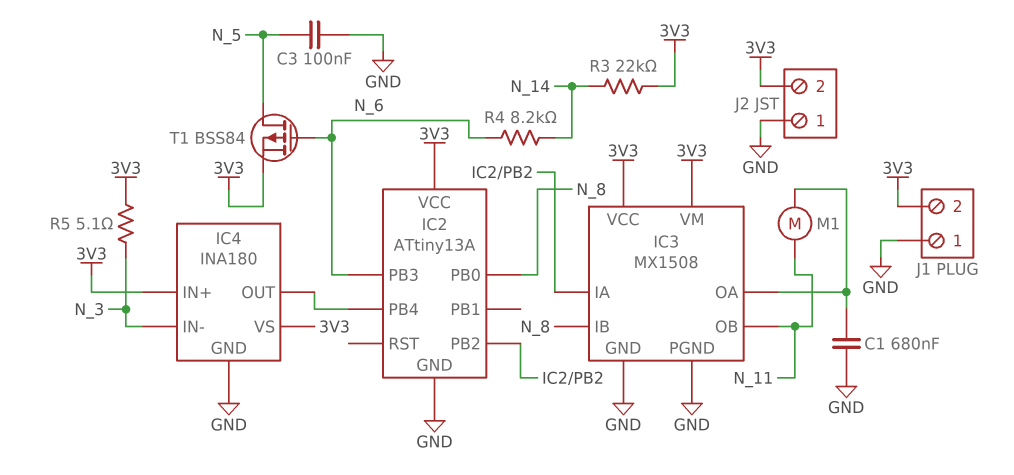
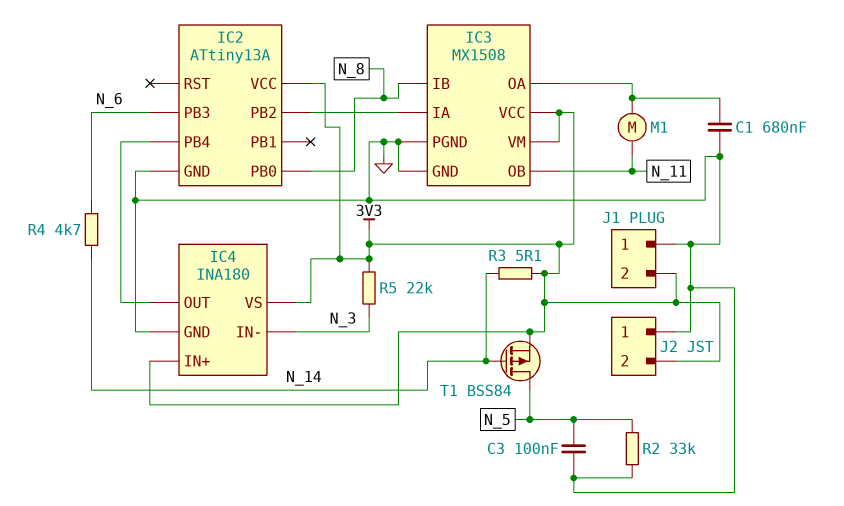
R2: none -> 33k (GND, N_5)
R3: 22k (3V3, N_14) -> 5.1 (3V3, N_14)
R4: 8.2k (N_6, N_14) -> 4.7k (N_6, N_14)
R5: 5.1 (3V3, N_3) -> 22k (3V3, N_3)
T1: PMOS BSS84 (G N_6, D N_5, S 3V3) -> PMOS BSS84 (G N_14, D N_5, S 3V3)

